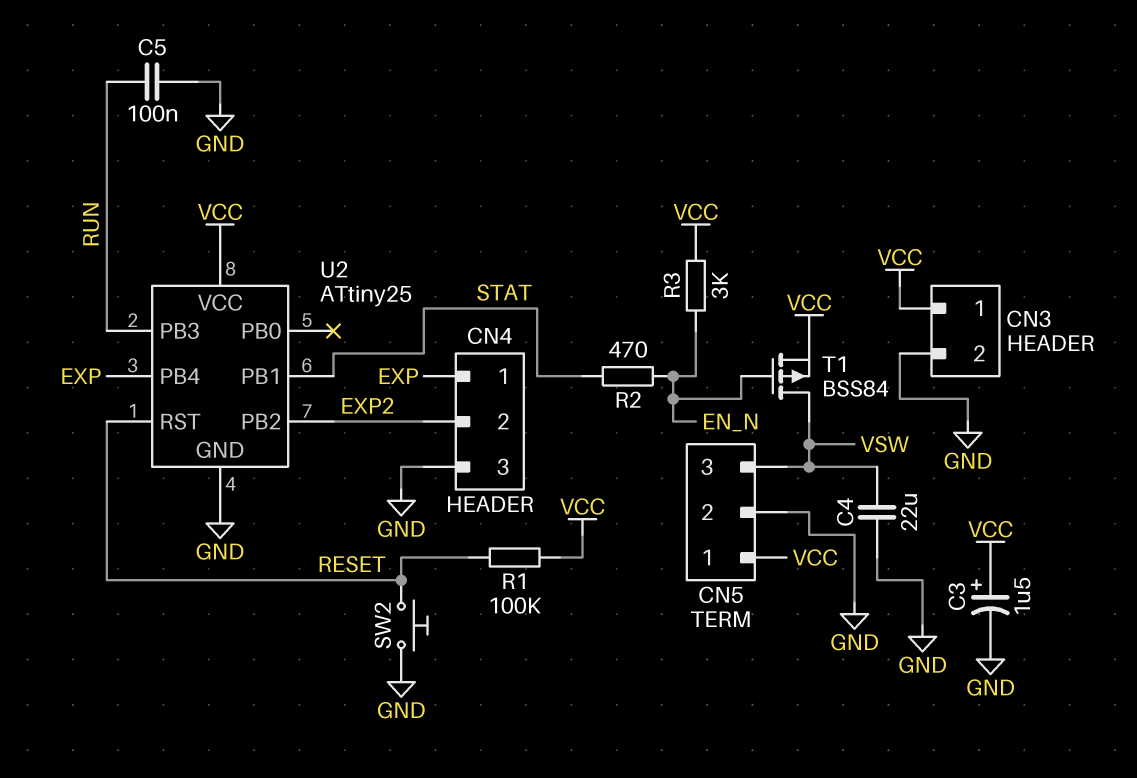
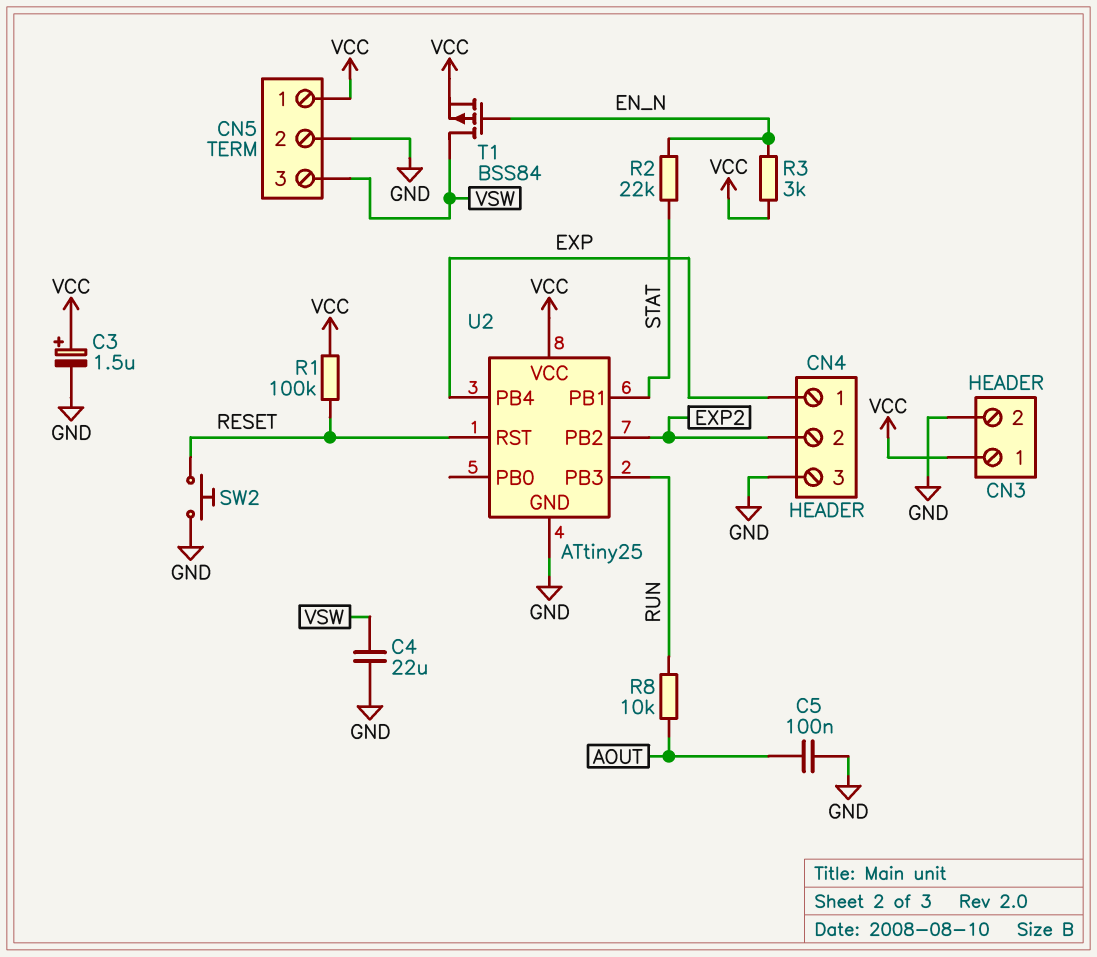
C5: 100nF (GND, RUN) -> 100nF (AOUT, GND)
R2: 470 (EN_N, STAT) -> 22k (EN_N, STAT)
R8: none -> 10k (AOUT, RUN)

